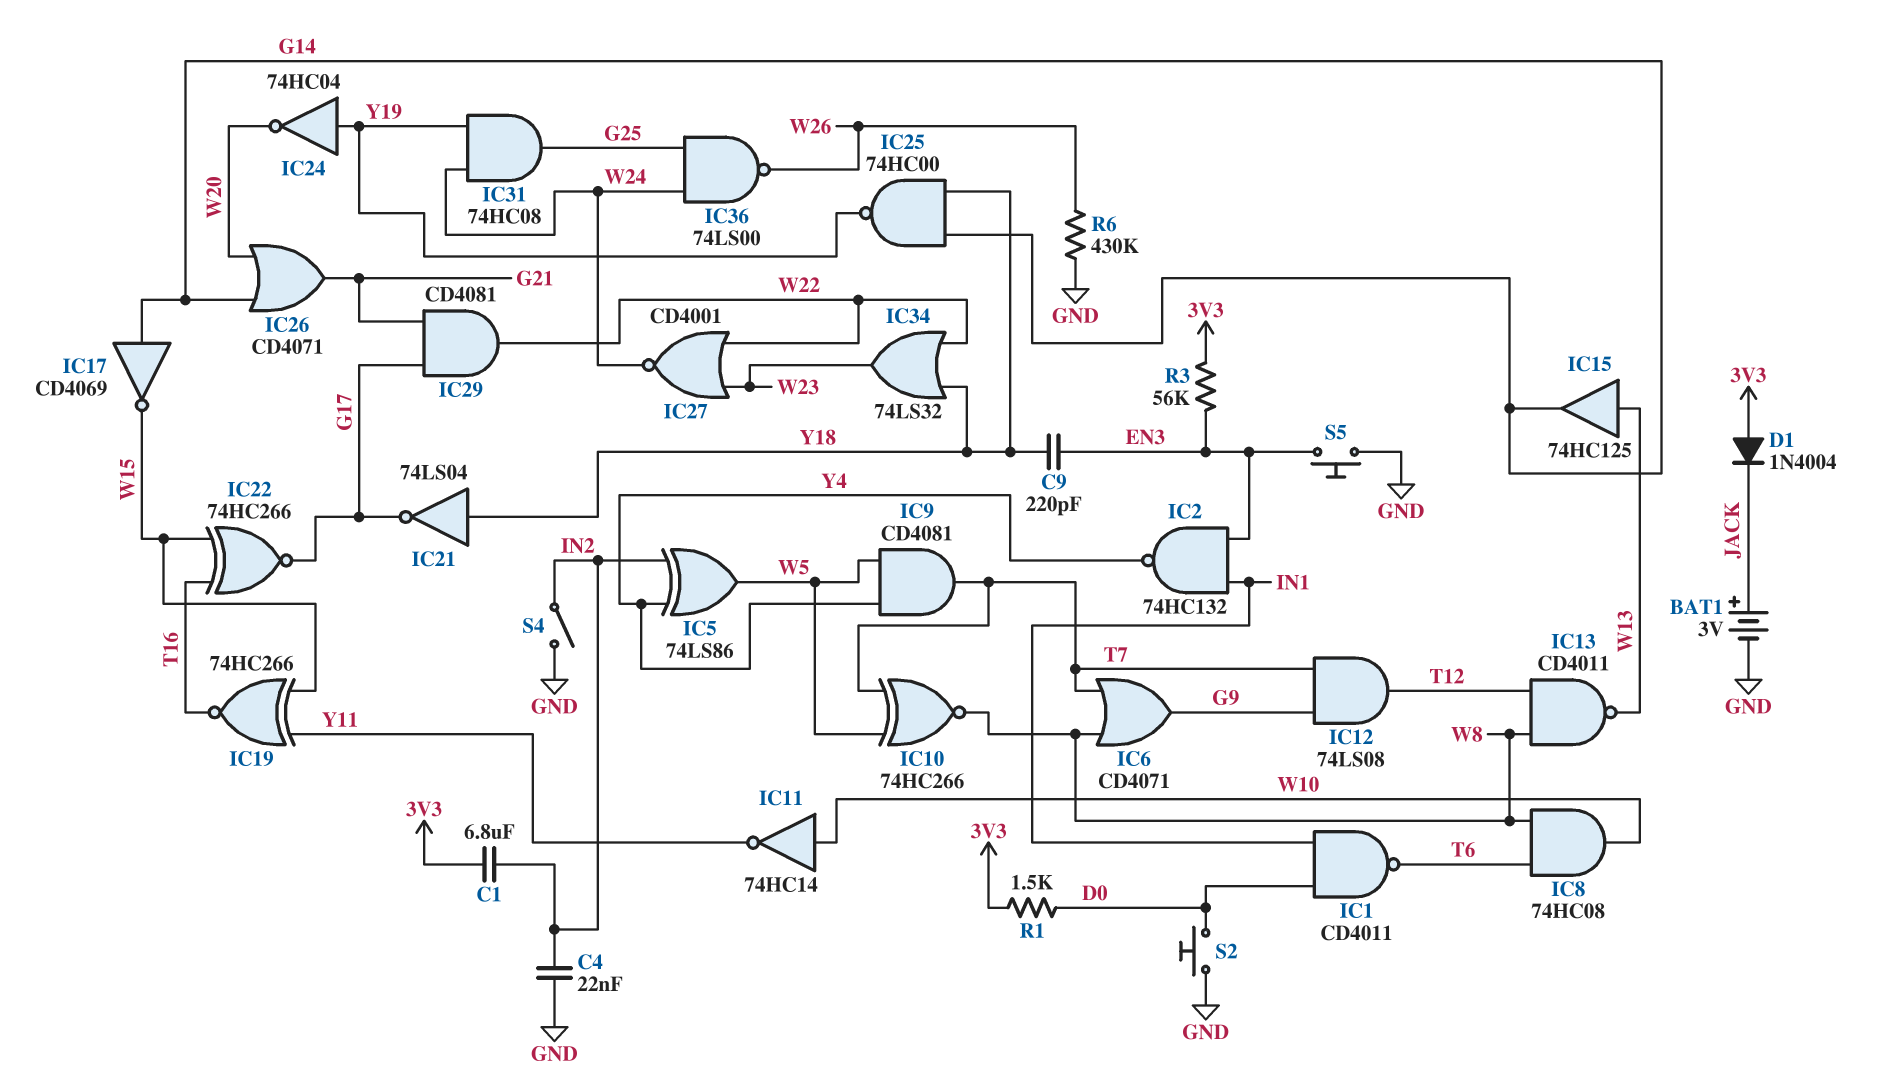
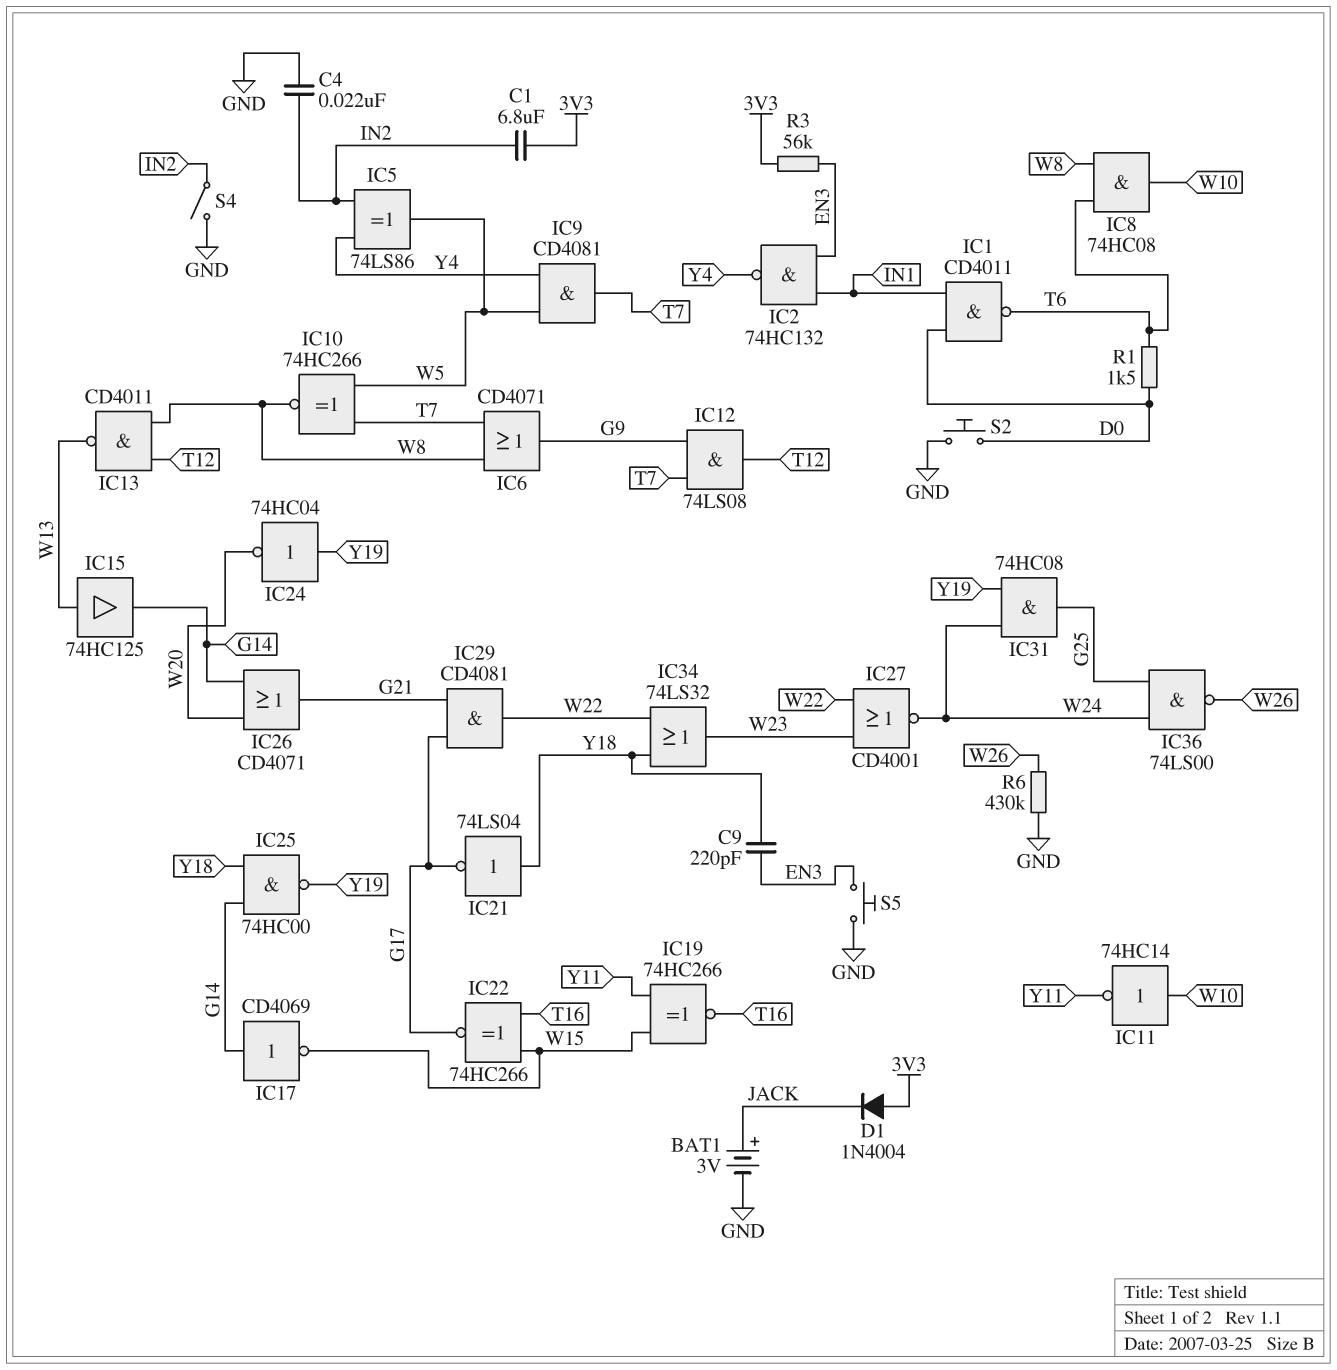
R1: 1.5k (3V3, D0) -> 1.5k (D0, T6)

